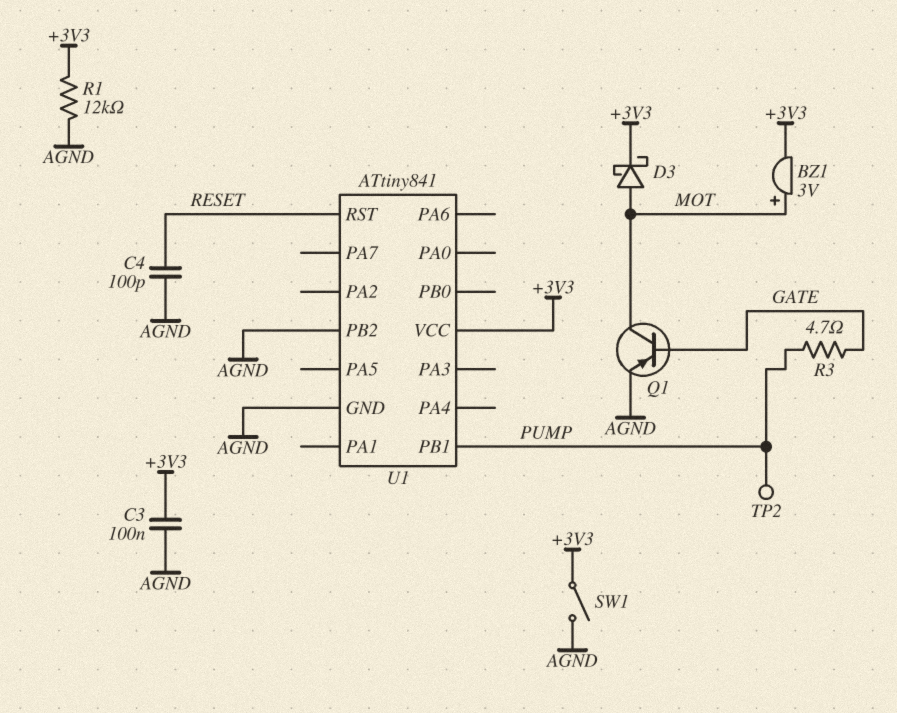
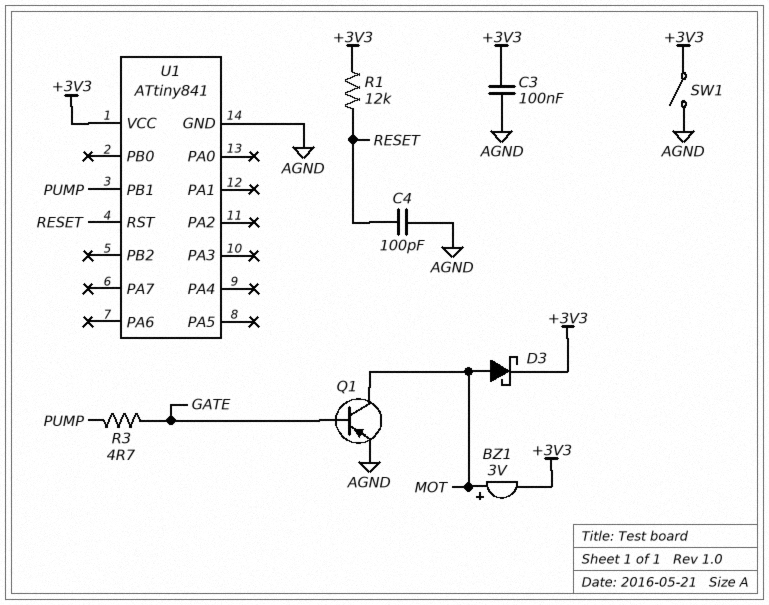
R1: 12k (+3V3, AGND) -> 12k (+3V3, RESET)
TP2: test point (PUMP) -> none
U1 pin PB2: AGND -> none

